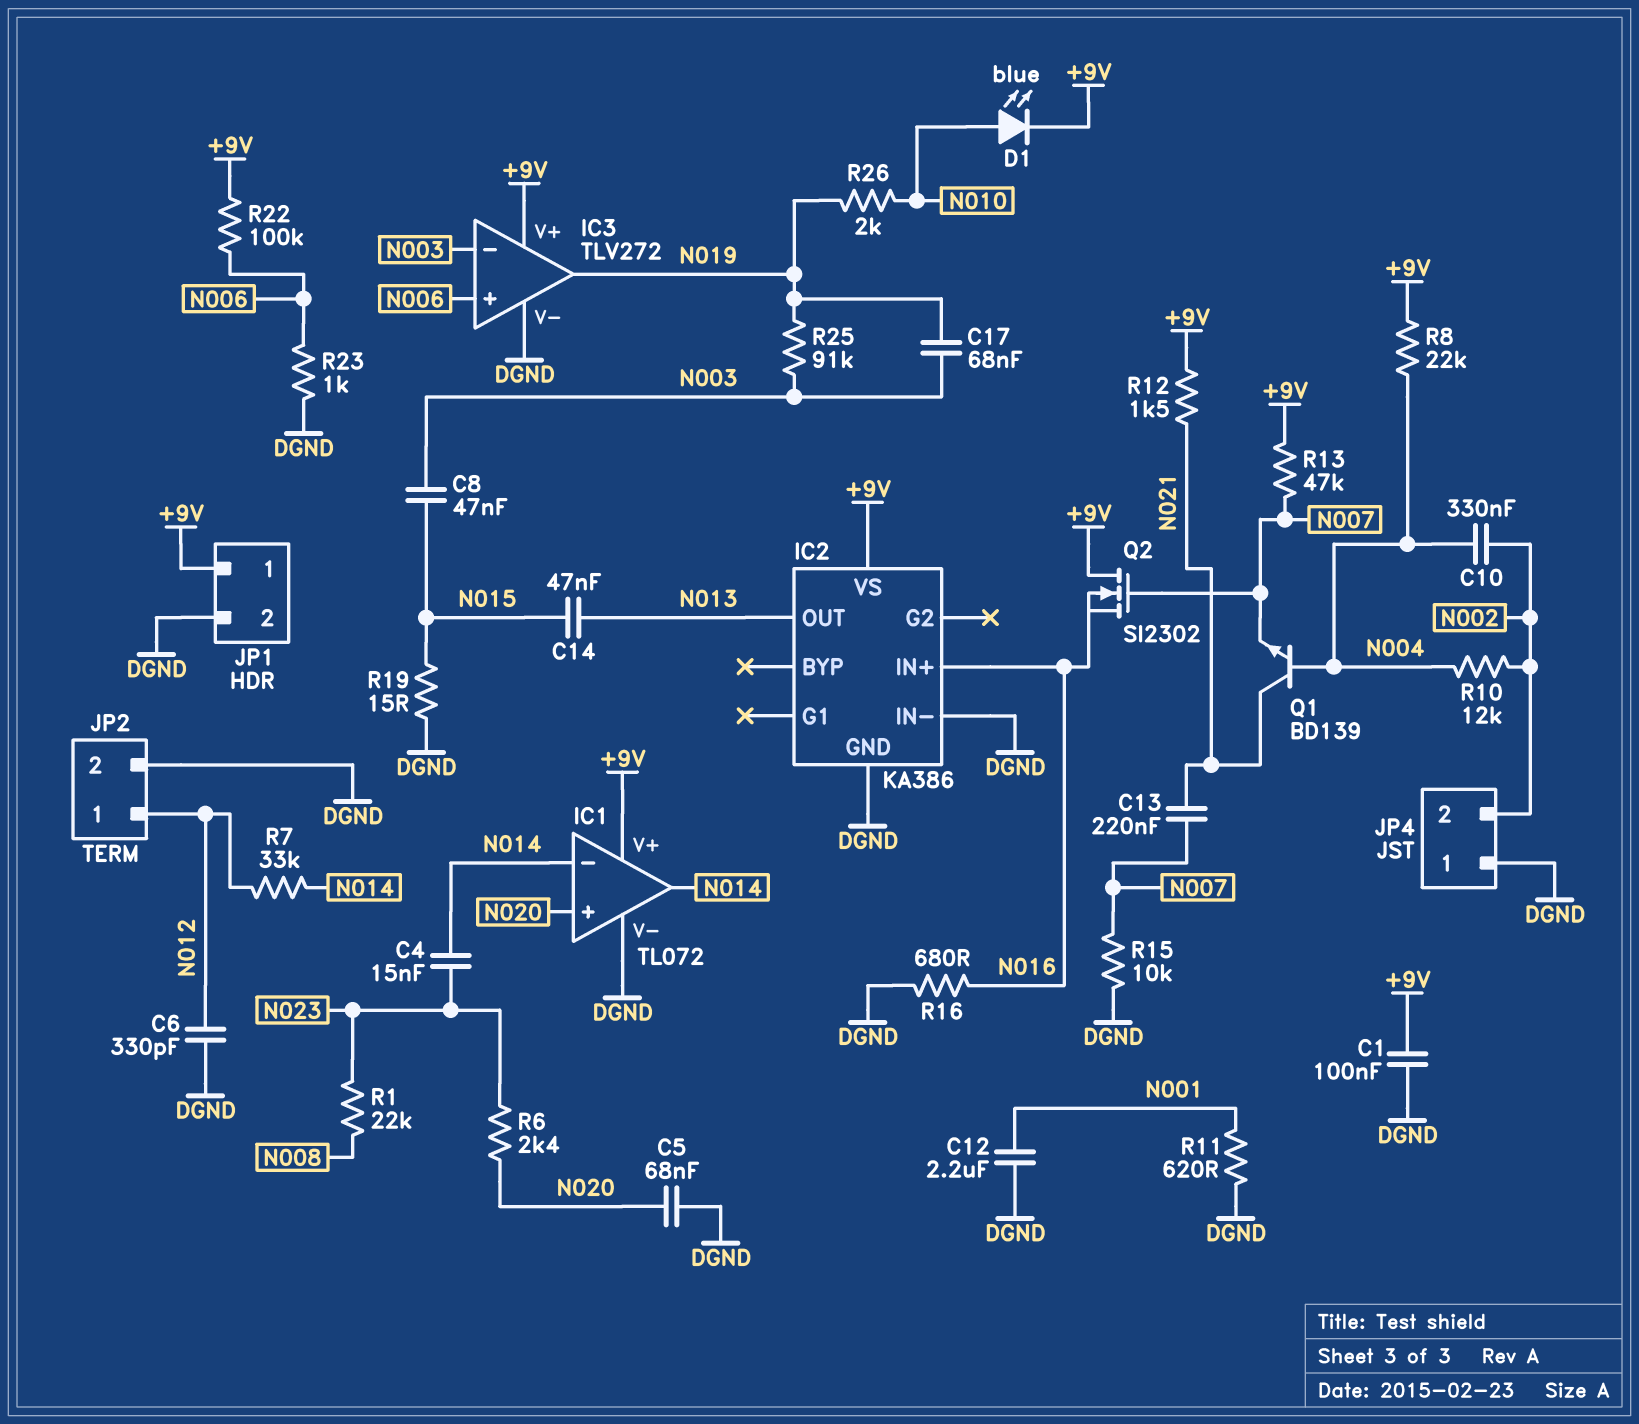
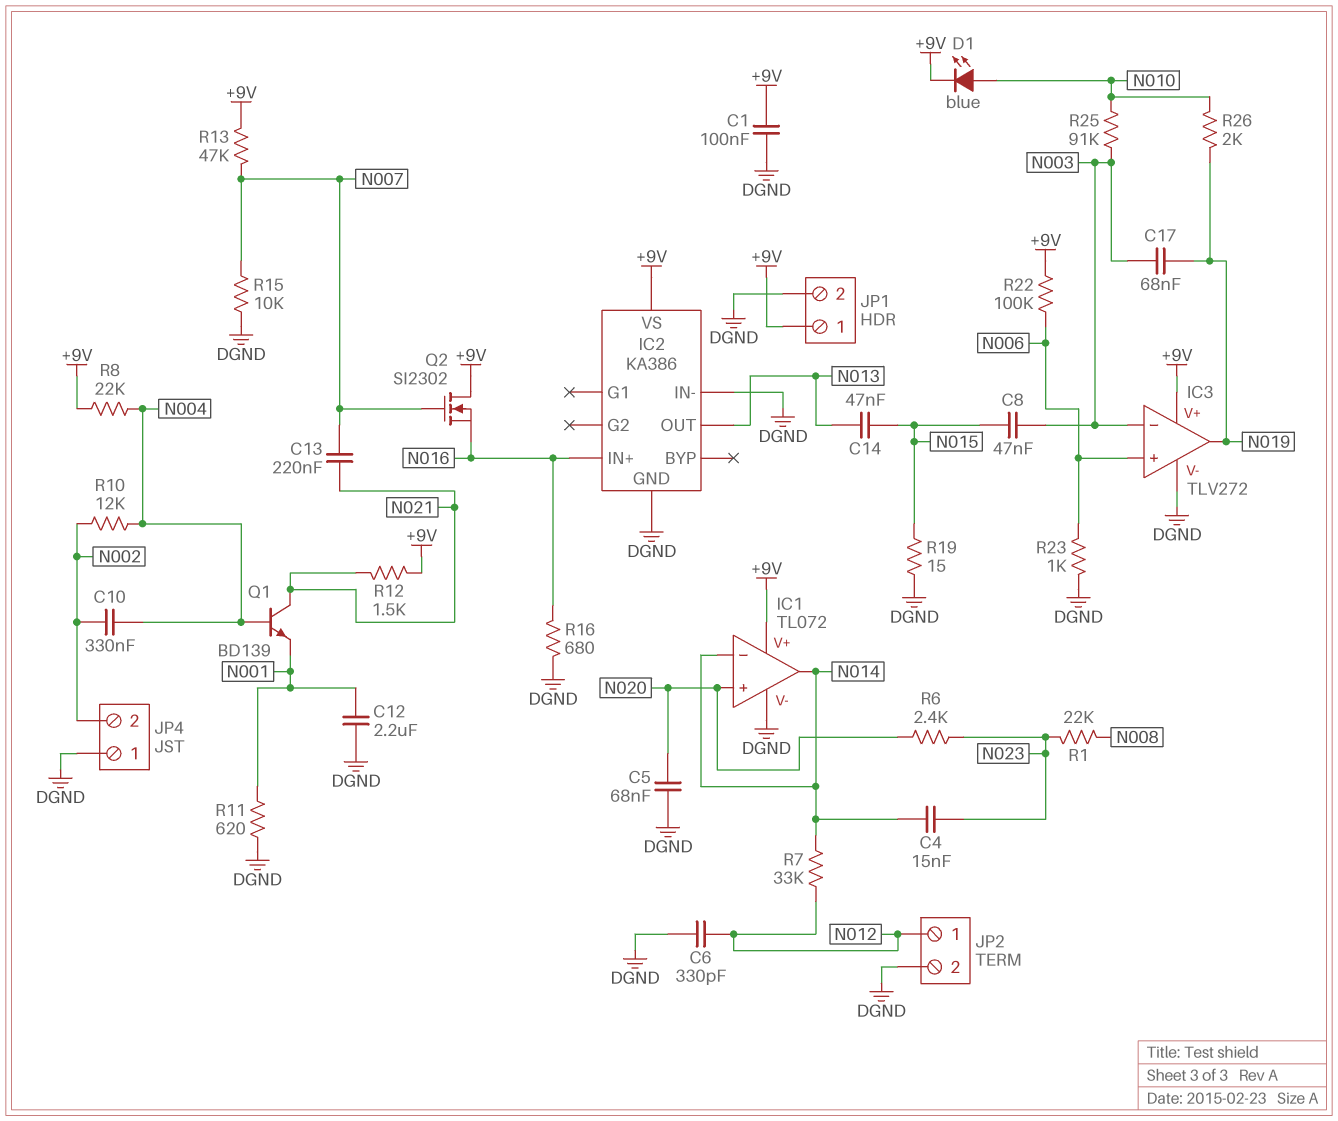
Q1: NPN BD139 (B N004, C N021, E N007) -> NPN BD139 (B N004, C N021, E N001)
R25: 91k (N003, N019) -> 91k (N003, N010)

